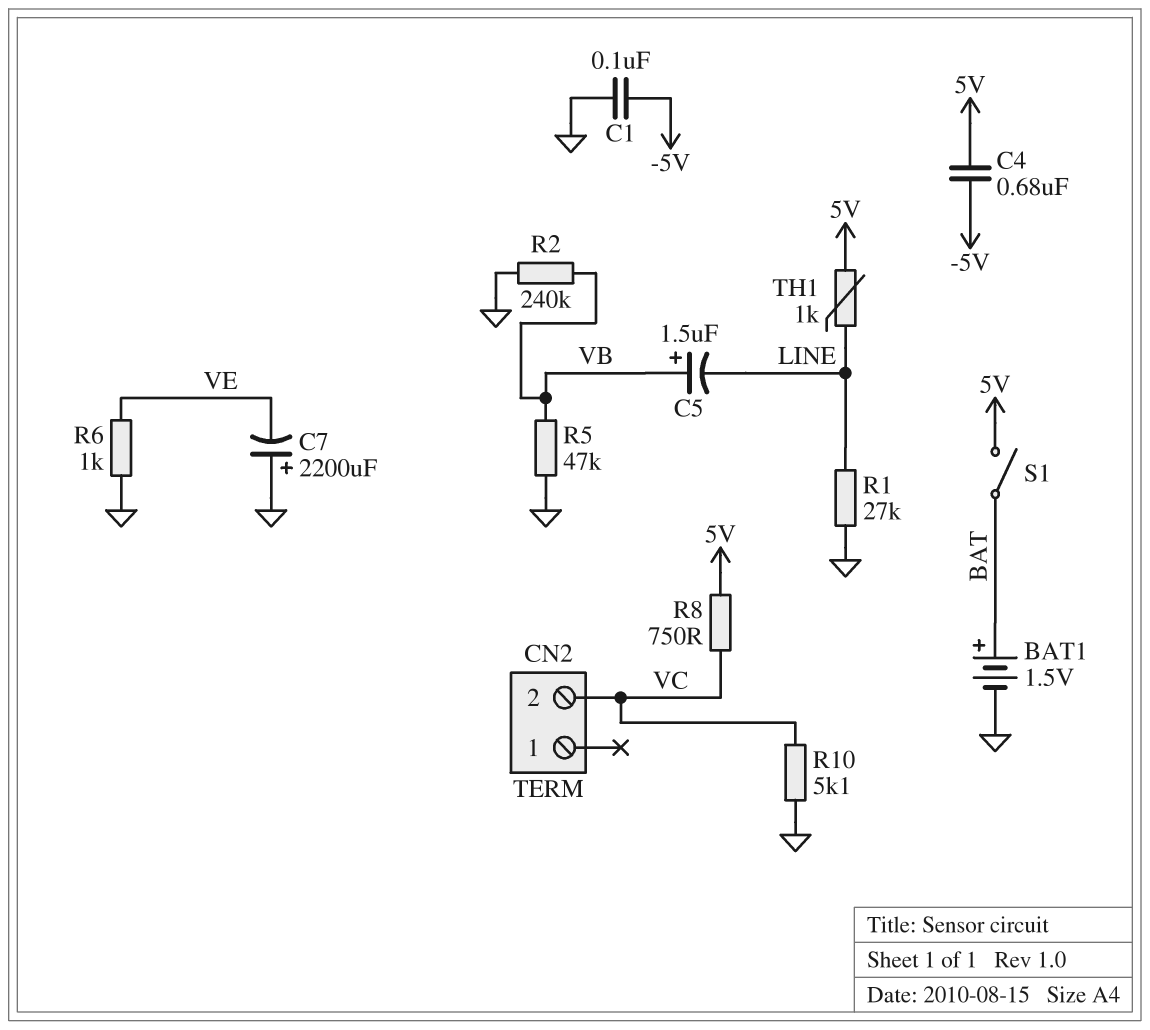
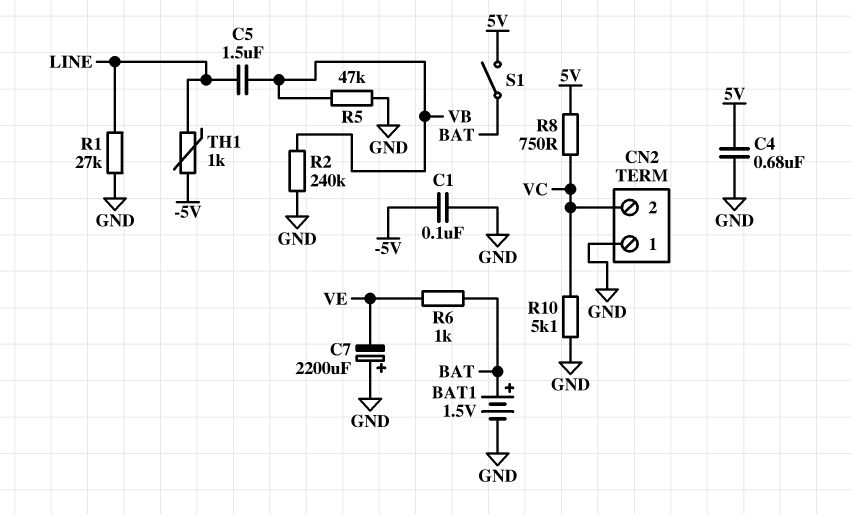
C4: 680nF (-5V, 5V) -> 680nF (5V, GND)
C5: 1.5uF (plus VB, minus LINE) -> 1.5uF (LINE, VB)
CN2 pin 1: none -> GND
R6: 1k (GND, VE) -> 1k (BAT, VE)
TH1: 1k (5V, LINE) -> 1k (-5V, LINE)

